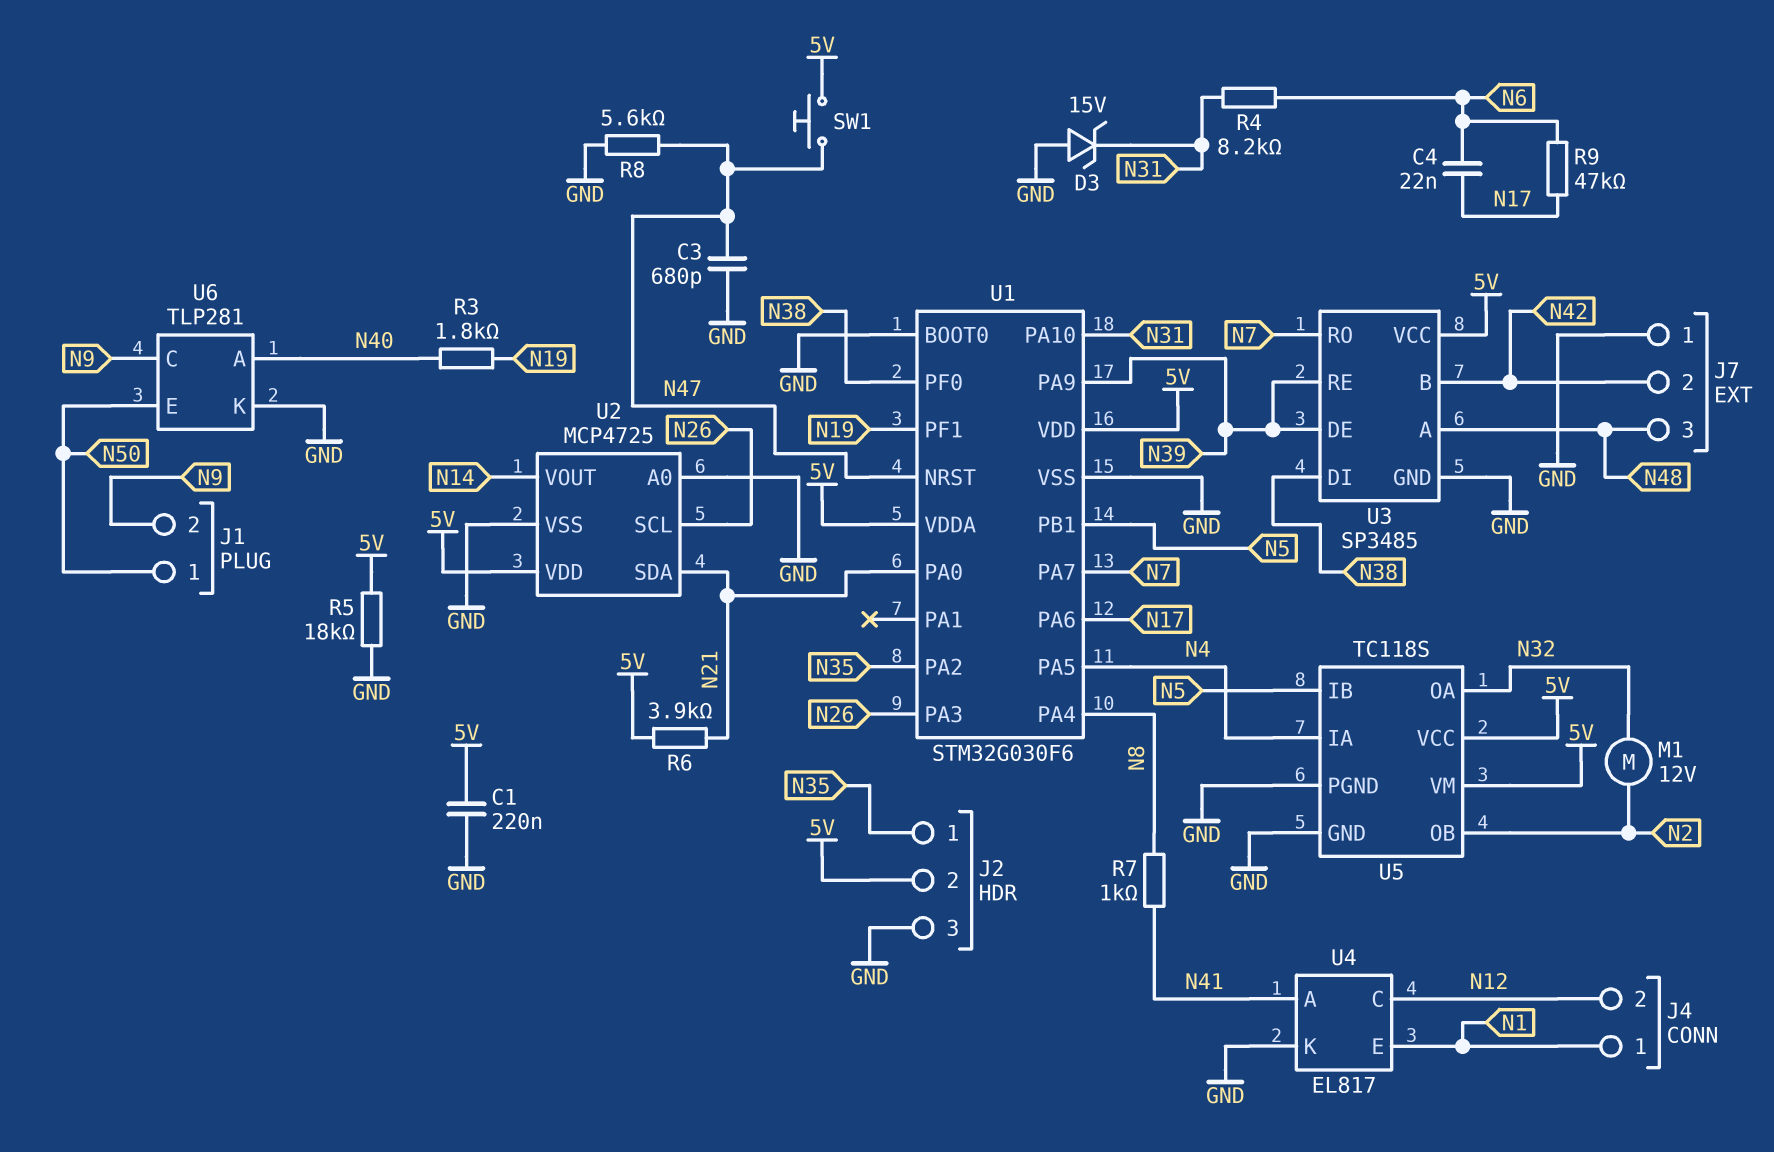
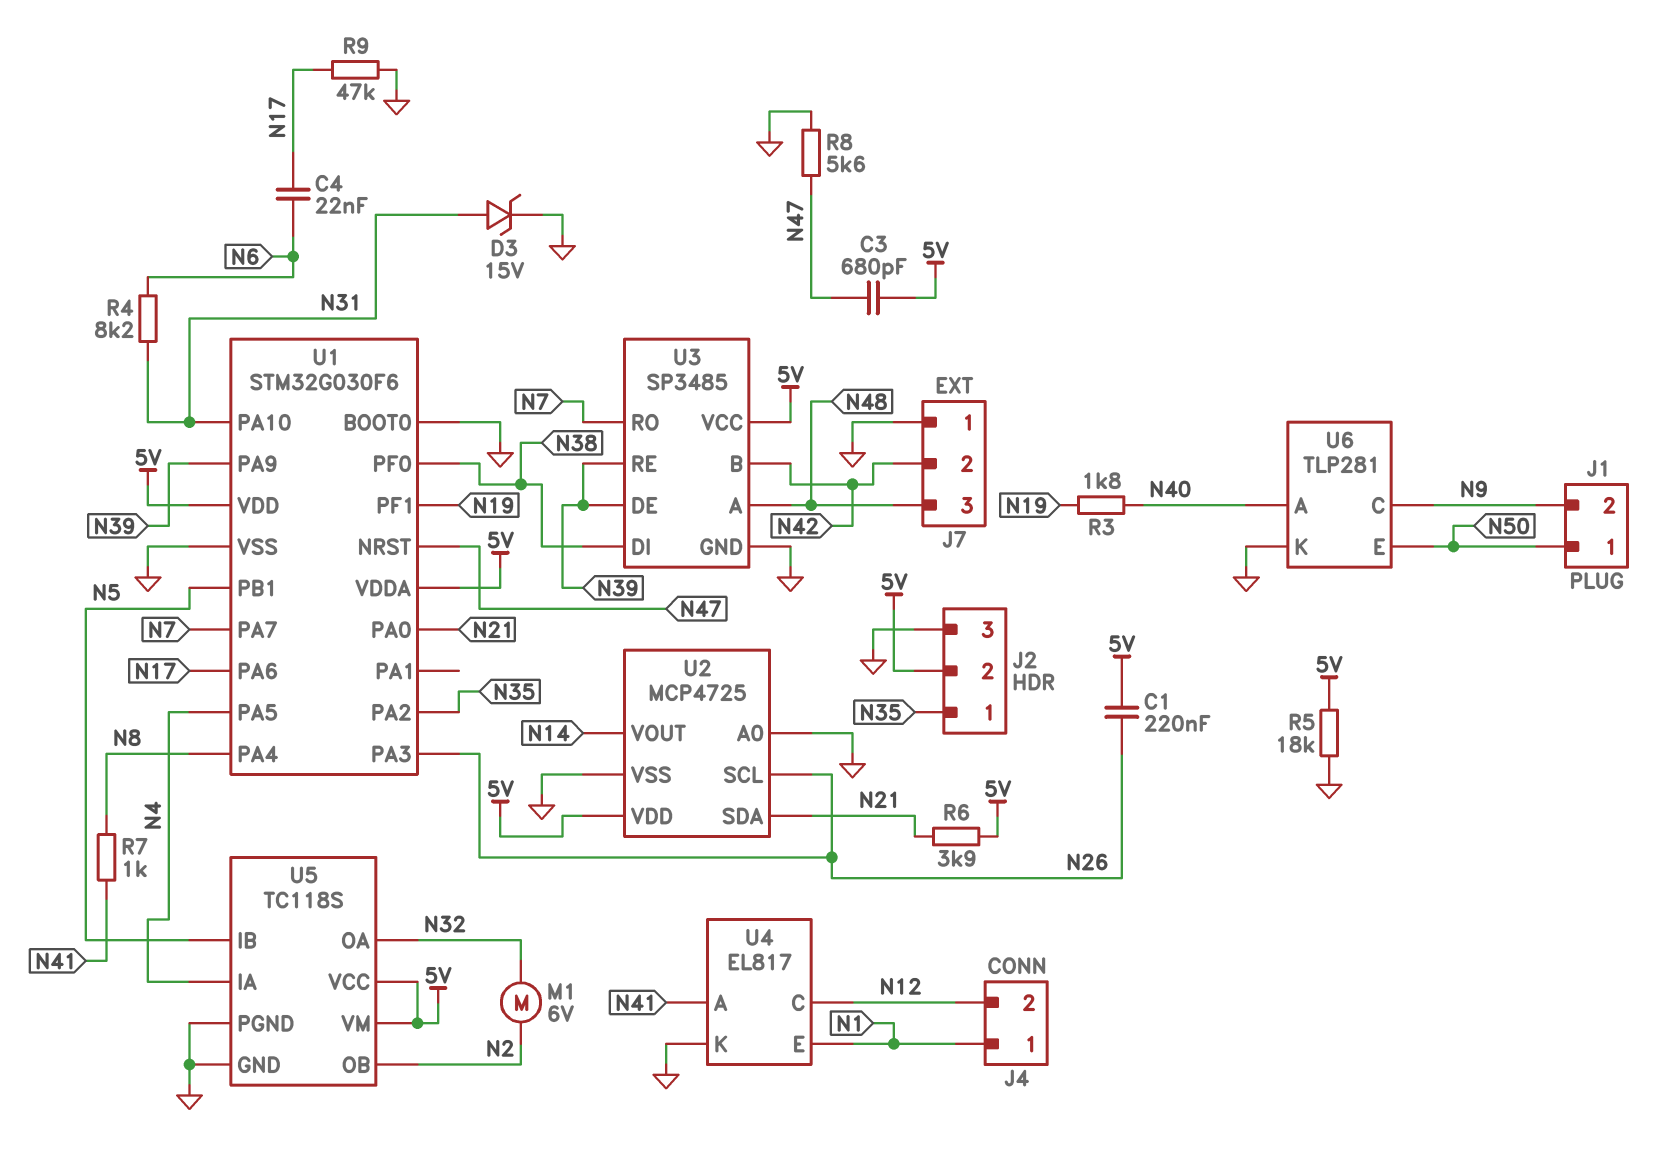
C1: 220nF (5V, GND) -> 220nF (5V, N26)
C3: 680pF (GND, N47) -> 680pF (5V, N47)
D3: zener 15V (A GND, K N31) -> zener 15V (A N31, K GND)
M1: motor 12V (N2, N32) -> motor 6V (N2, N32)
R9: 47k (N6, N17) -> 47k (GND, N17)
SW1: button (5V, N47) -> none

